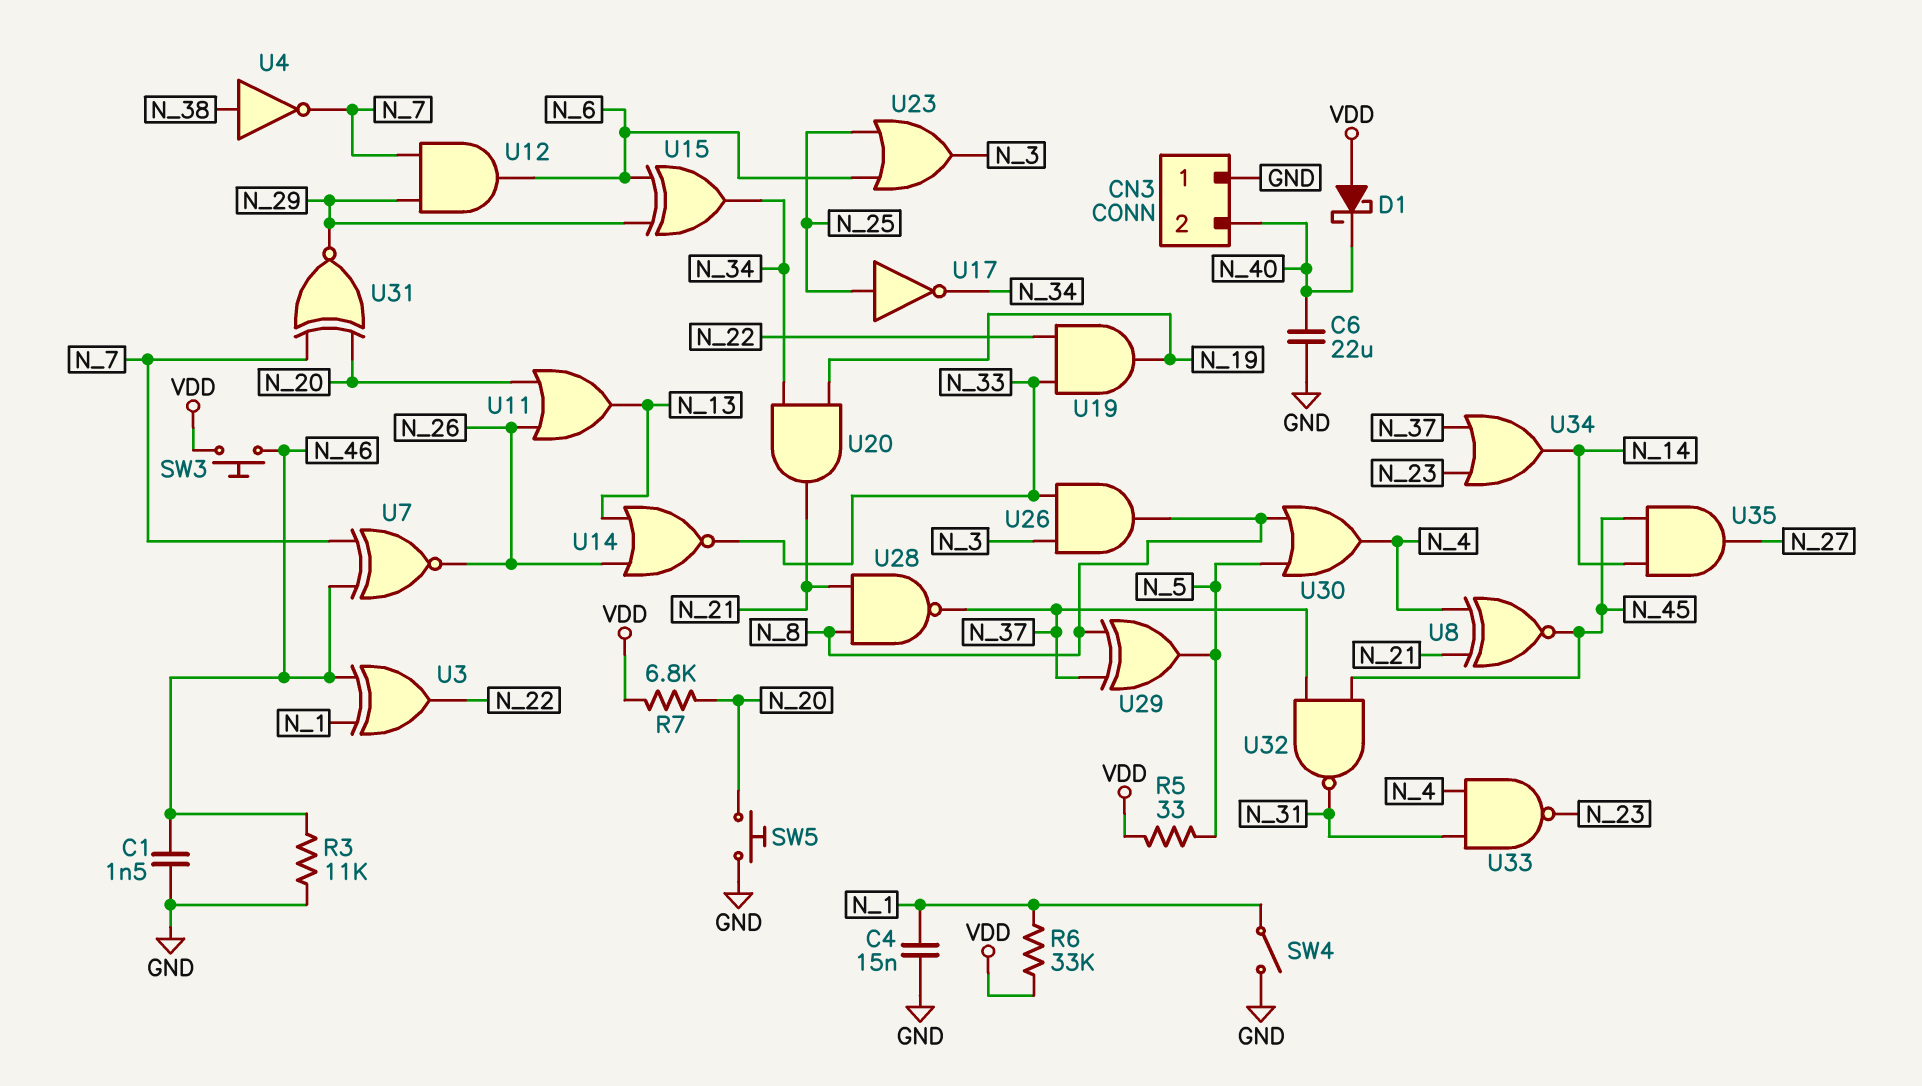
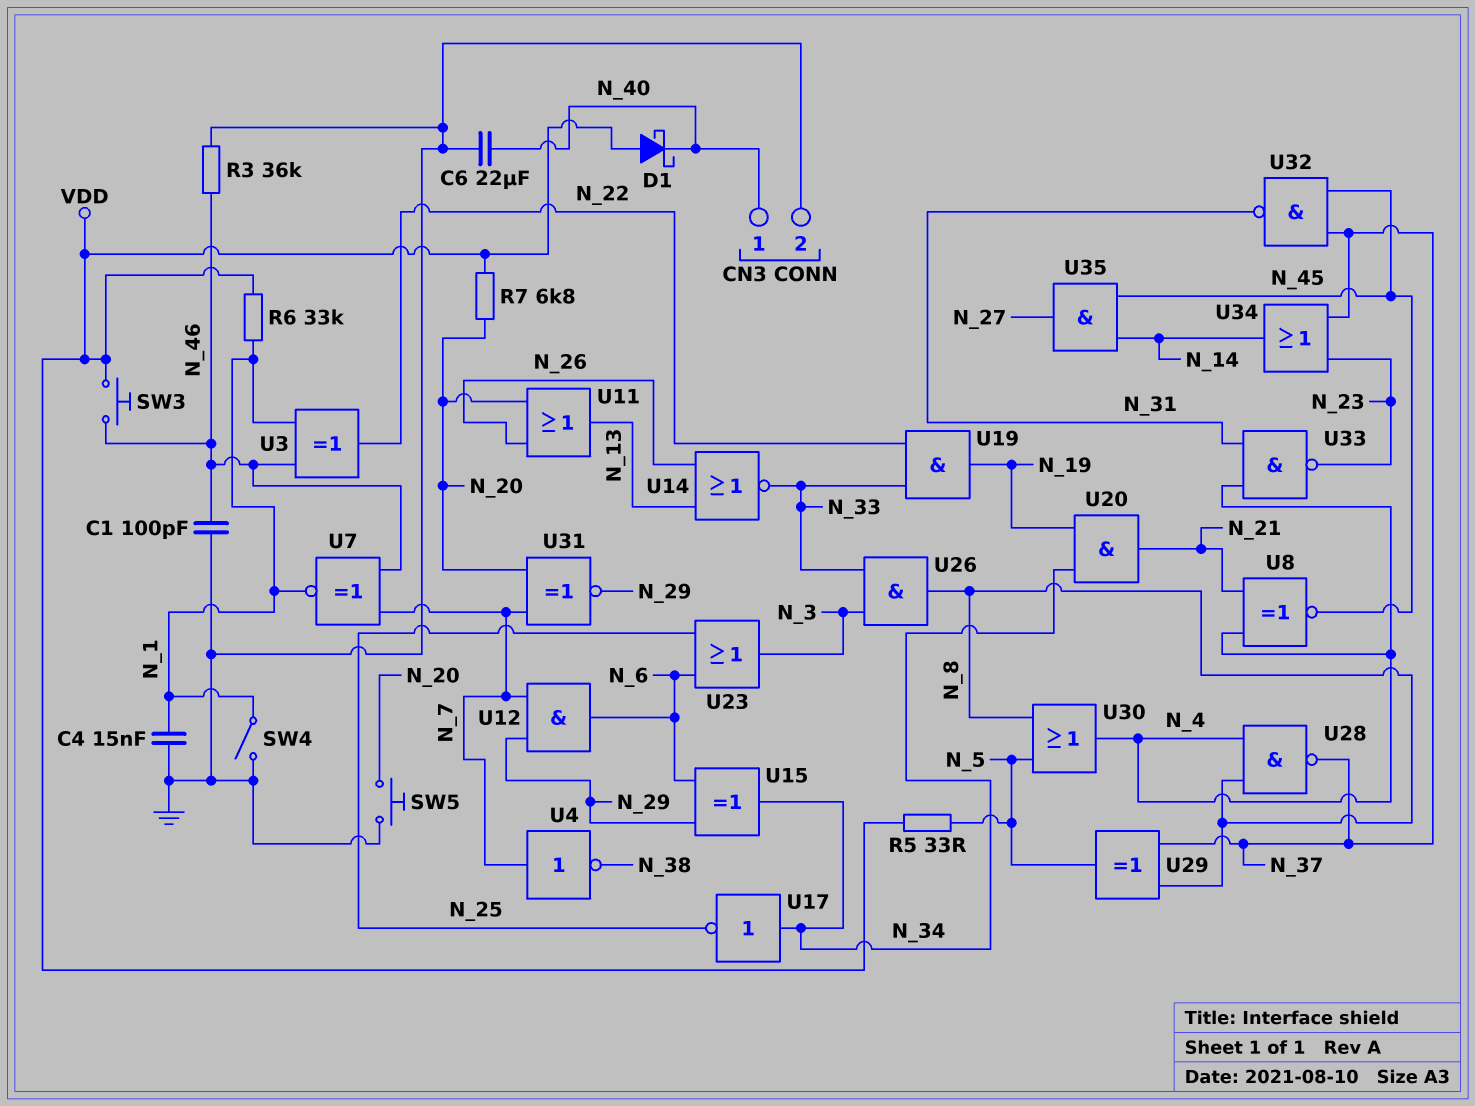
C1: 1.5nF (GND, N_46) -> 100pF (GND, N_46)
CN3 pin 1: GND -> N_40
CN3 pin 2: N_40 -> GND
R3: 11k (GND, N_46) -> 36k (GND, N_46)
U4: NOT (in N_38, out N_7) -> NOT (in N_7, out N_38)
U7: XNOR (in N_7, in N_46, out N_26) -> XNOR (in N_7, in N_46, out N_1)
U17: NOT (in N_25, out N_34) -> NOT (in N_34, out N_25)
U28: NAND (in N_8, in N_21, out N_37) -> NAND (in N_4, in N_8, out N_37)

